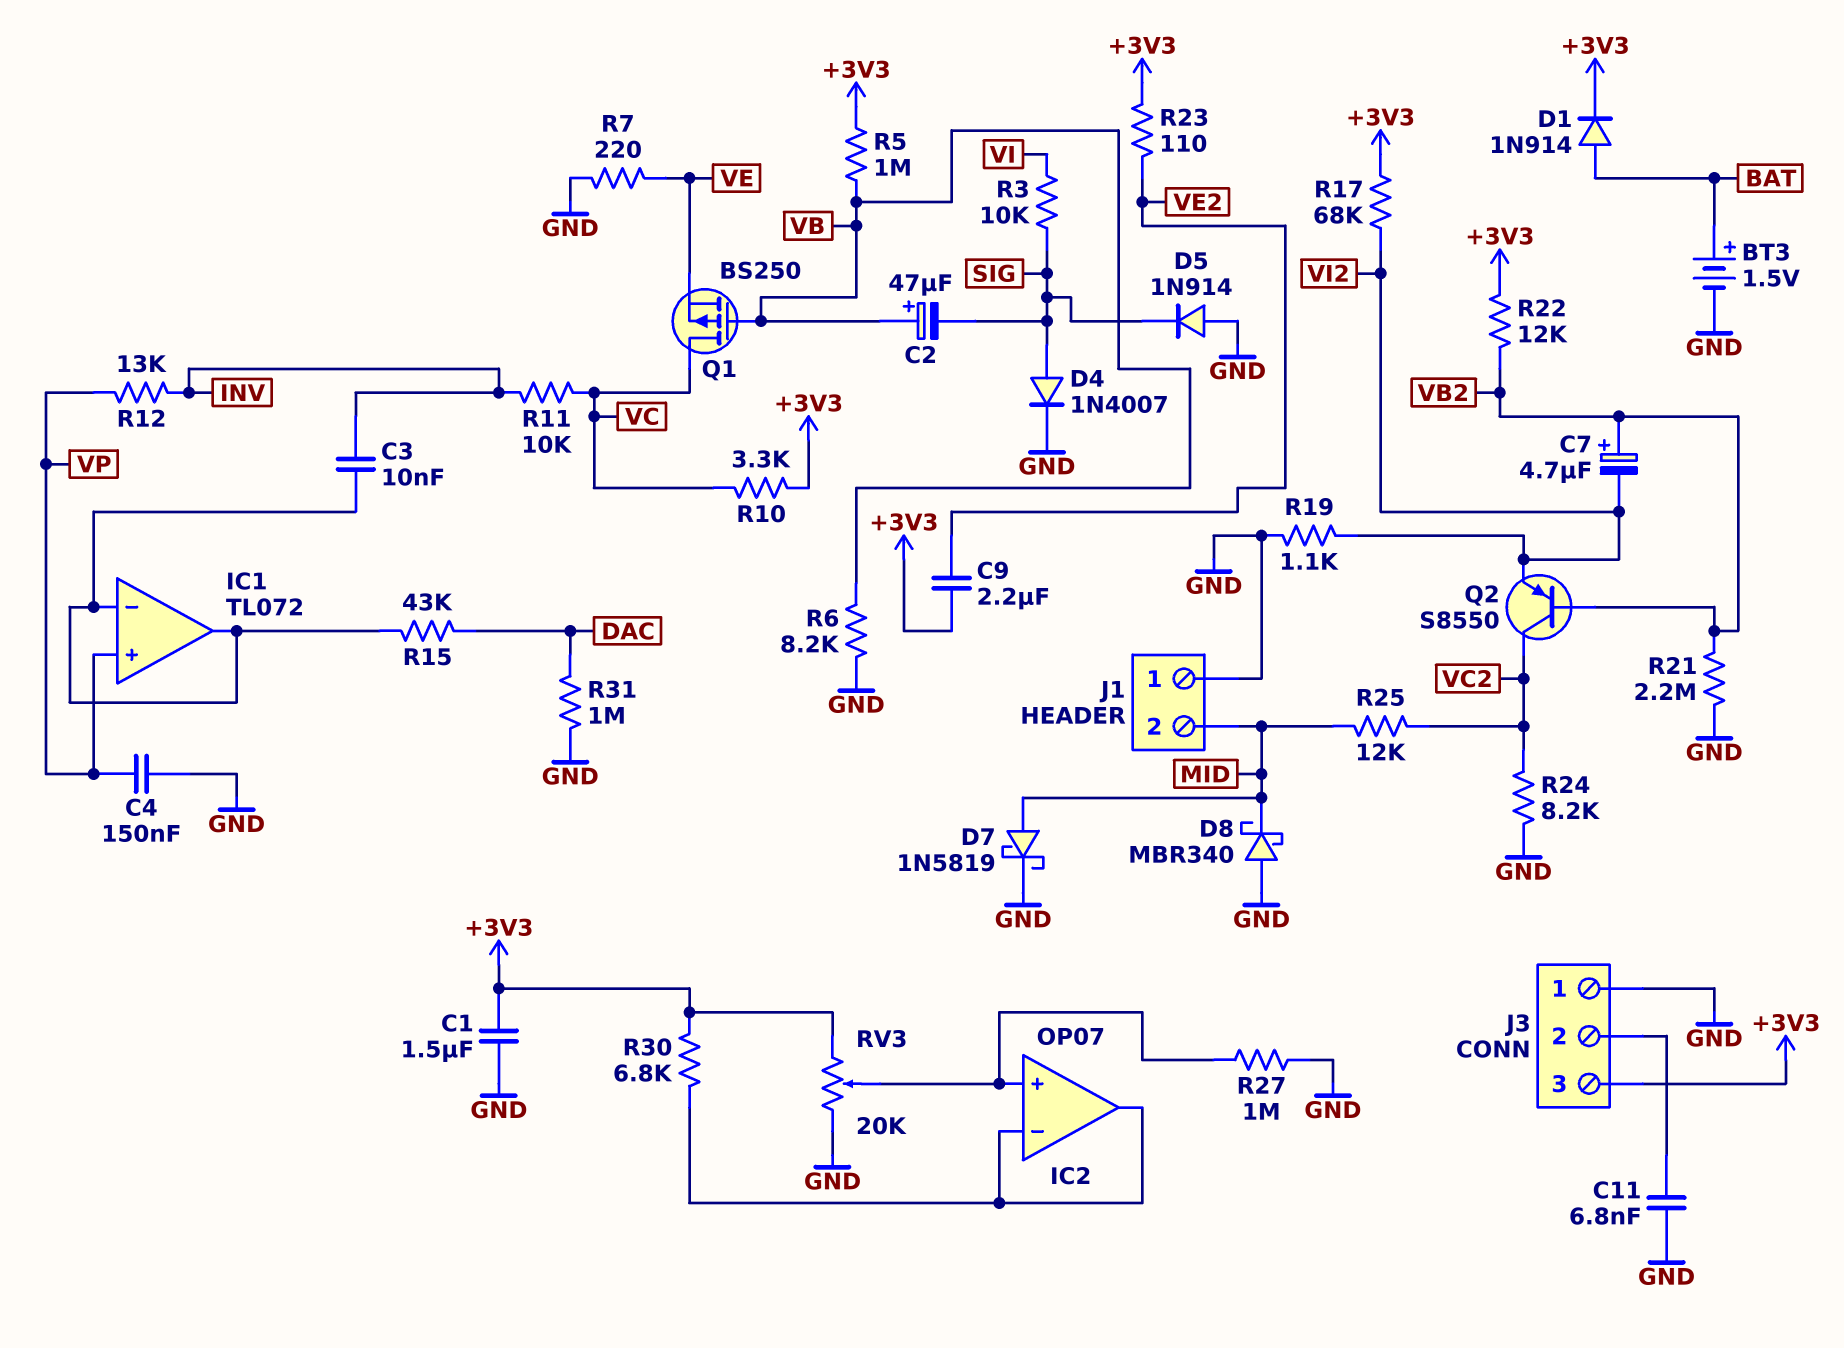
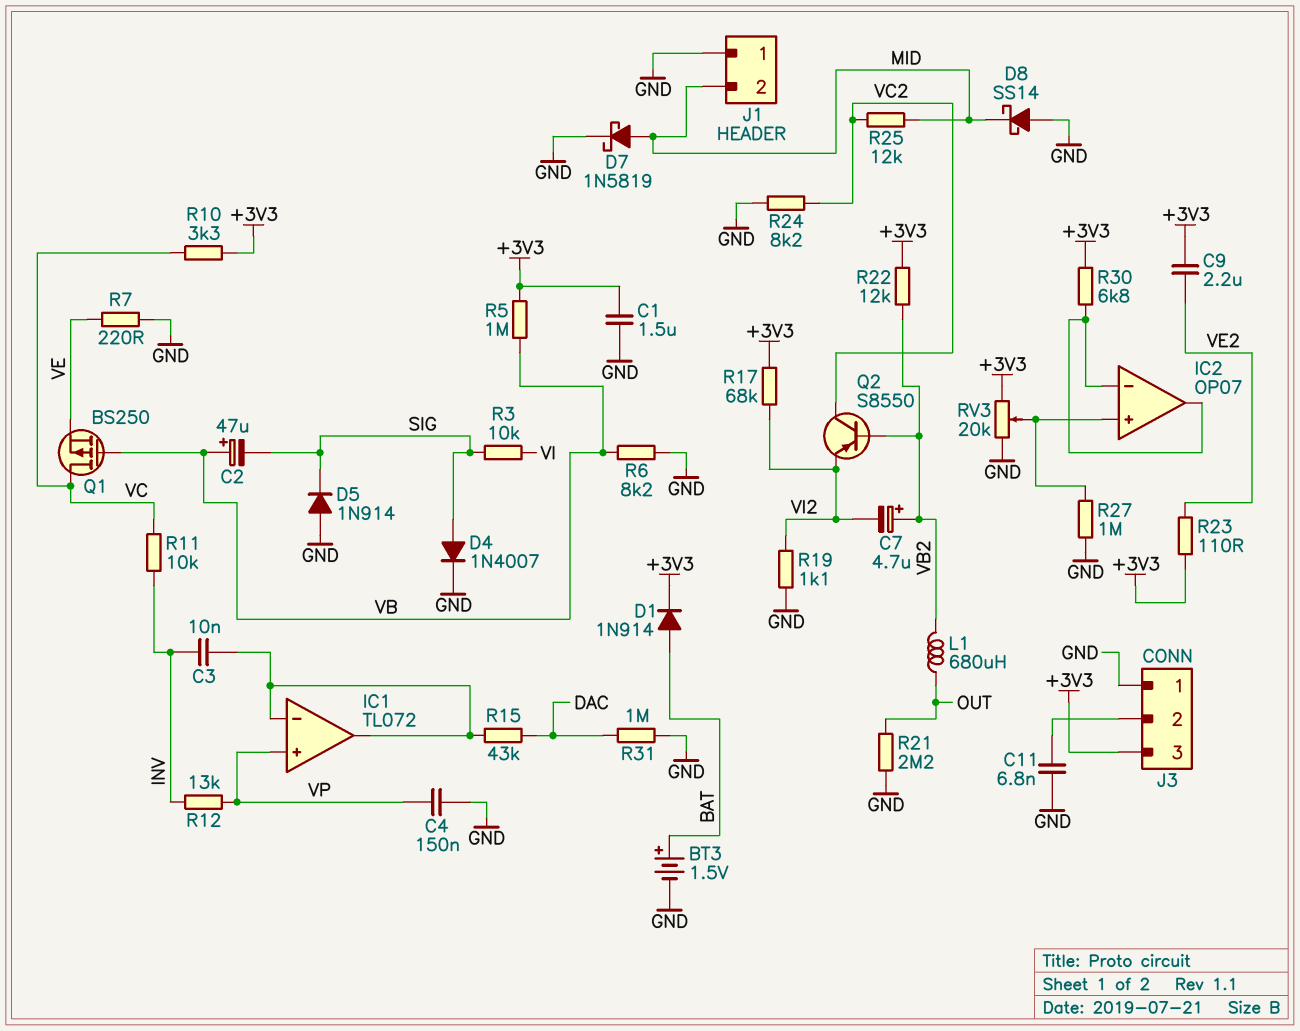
D8: schottky MBR340 (A GND, K MID) -> schottky SS14 (A GND, K MID)
L1: none -> 680uH (OUT, VB2)
R21: 2.2M (GND, VB2) -> 2.2M (GND, OUT)

